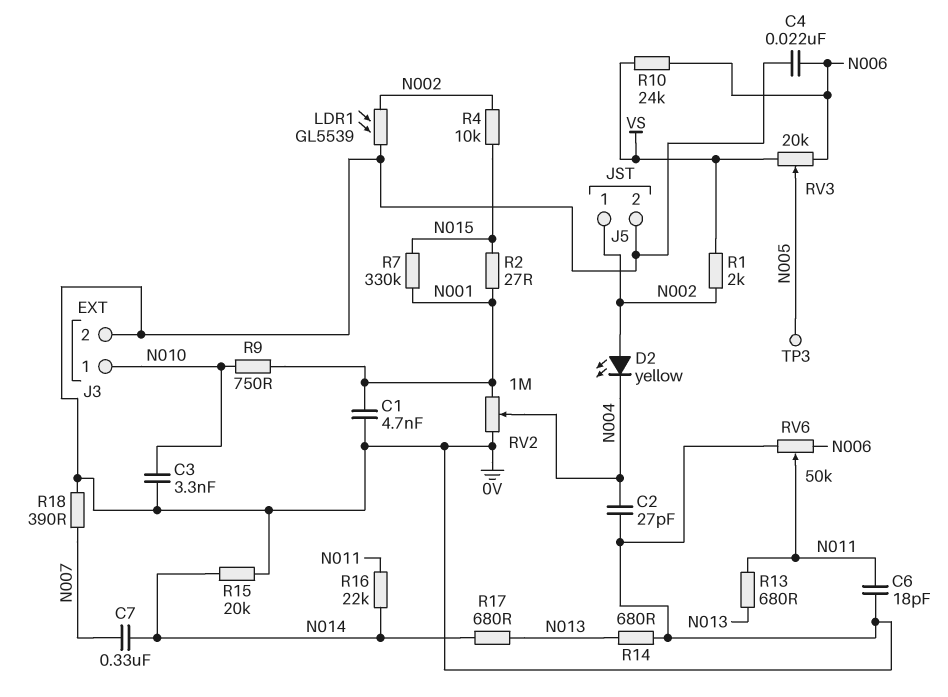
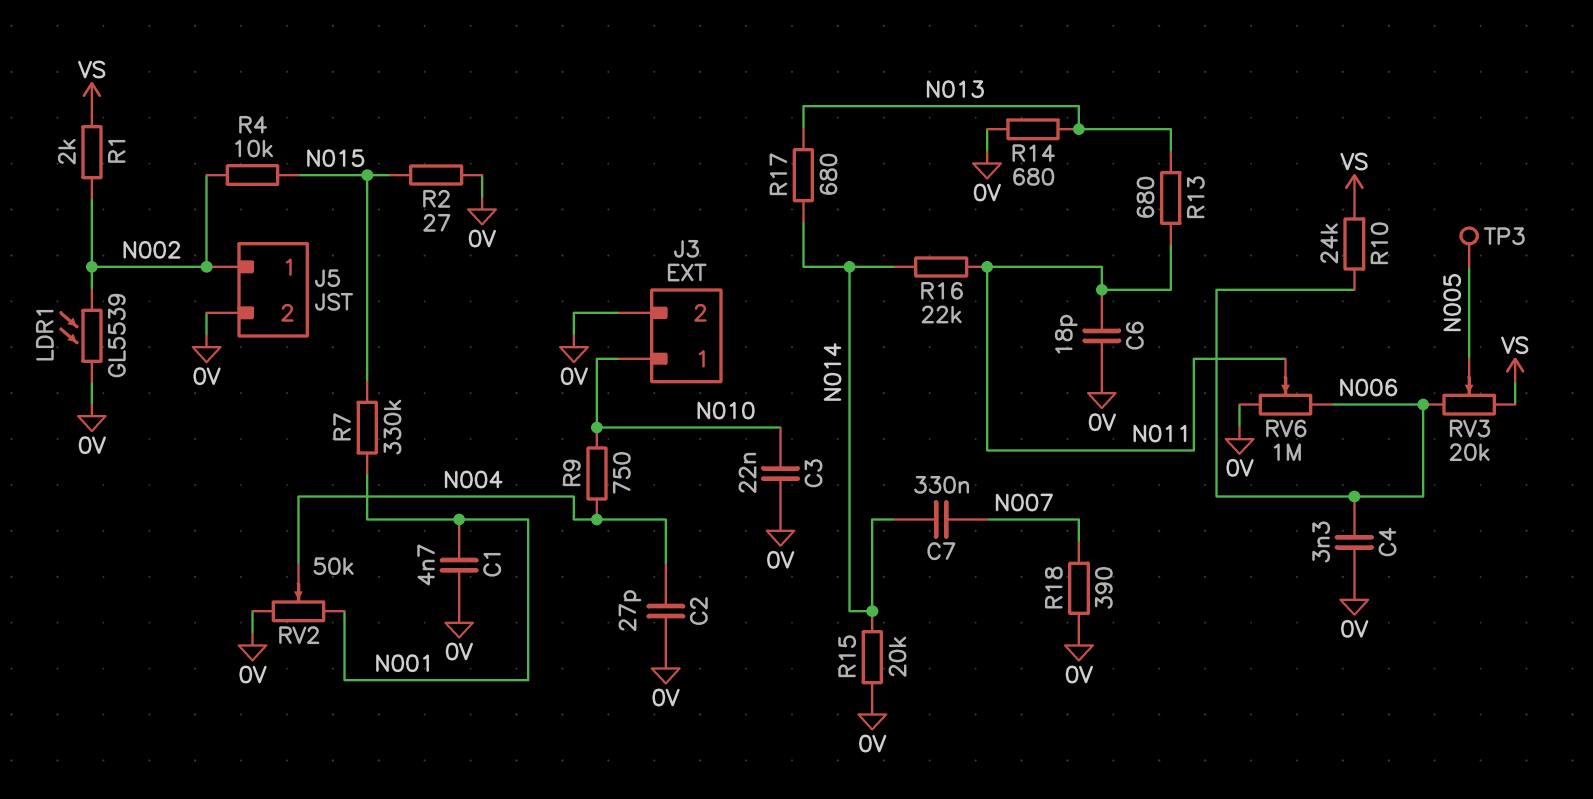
C3: 3.3nF (0V, N010) -> 22nF (0V, N010)
C4: 22nF (0V, N006) -> 3.3nF (0V, N006)
D2: LED yellow (A N002, K N004) -> none
R2: 27 (N001, N015) -> 27 (0V, N015)
R9: 750 (N001, N010) -> 750 (N004, N010)
RV2: 1M (0V, N001, wiper N004) -> 50k (0V, N001, wiper N004)
RV6: 50k (0V, N006, wiper N011) -> 1M (0V, N006, wiper N011)

